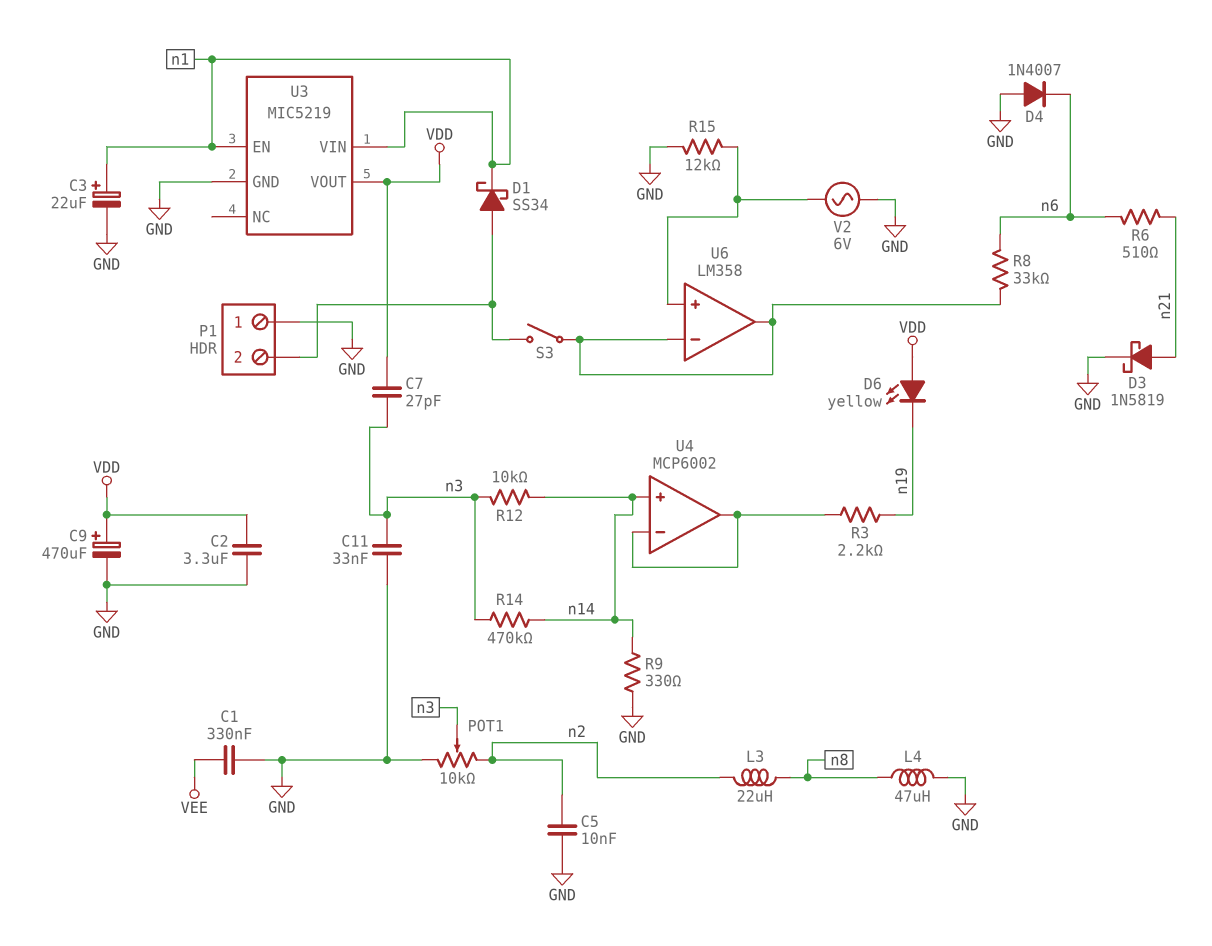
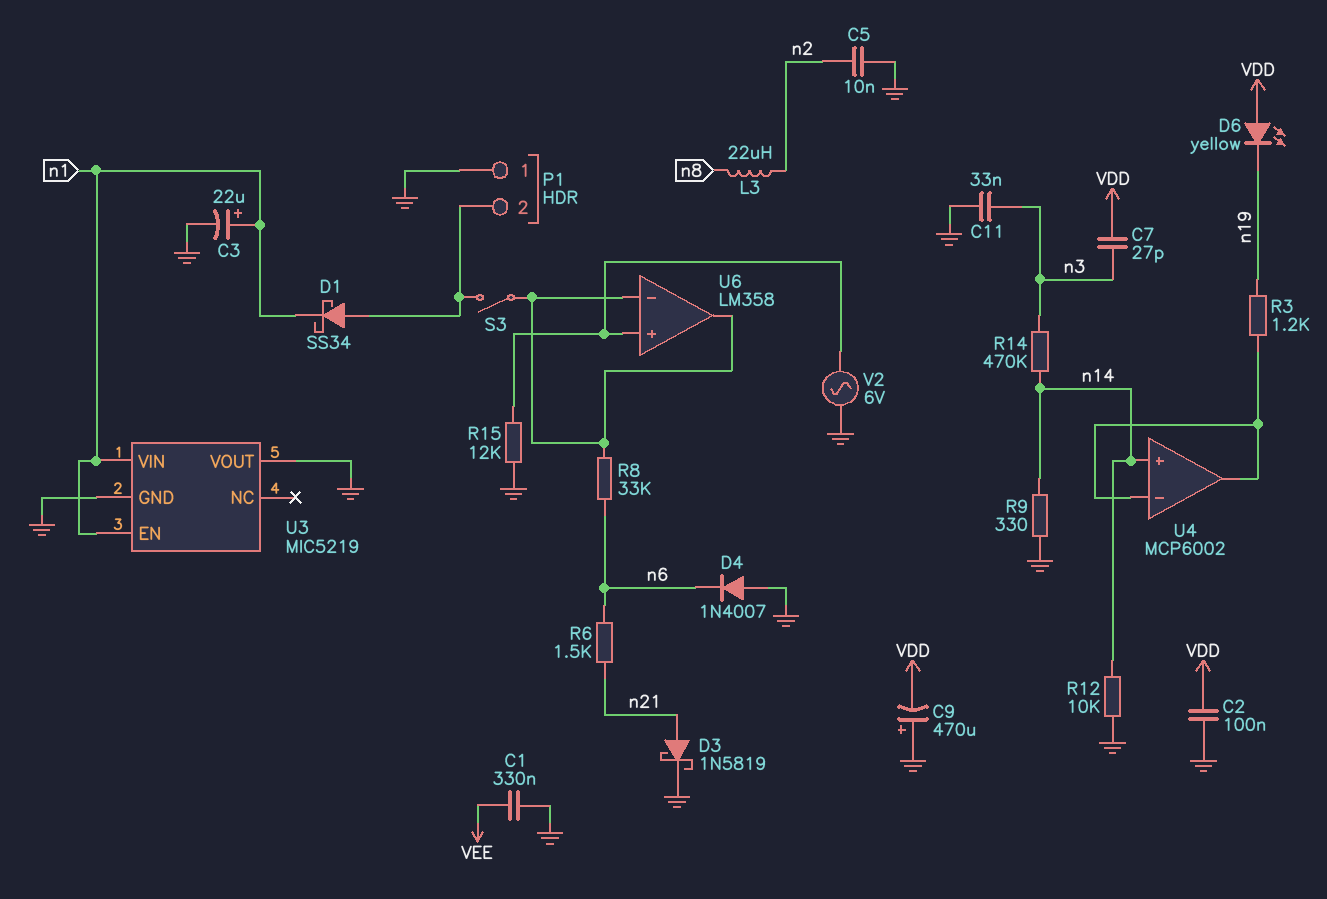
C2: 3.3uF (GND, VDD) -> 100nF (GND, VDD)
C9: 470uF (plus VDD, minus GND) -> 470uF (plus GND, minus VDD)
L4: 47uH (GND, n8) -> none
POT1: 10k (GND, n2, wiper n3) -> none
R3: 2.2k (U4/in-, n19) -> 1.2k (U4/in-, n19)
R6: 510 (n6, n21) -> 1.5k (n6, n21)
R12: 10k (n3, n14) -> 10k (GND, n14)
U3 pin VOUT: VDD -> GND

